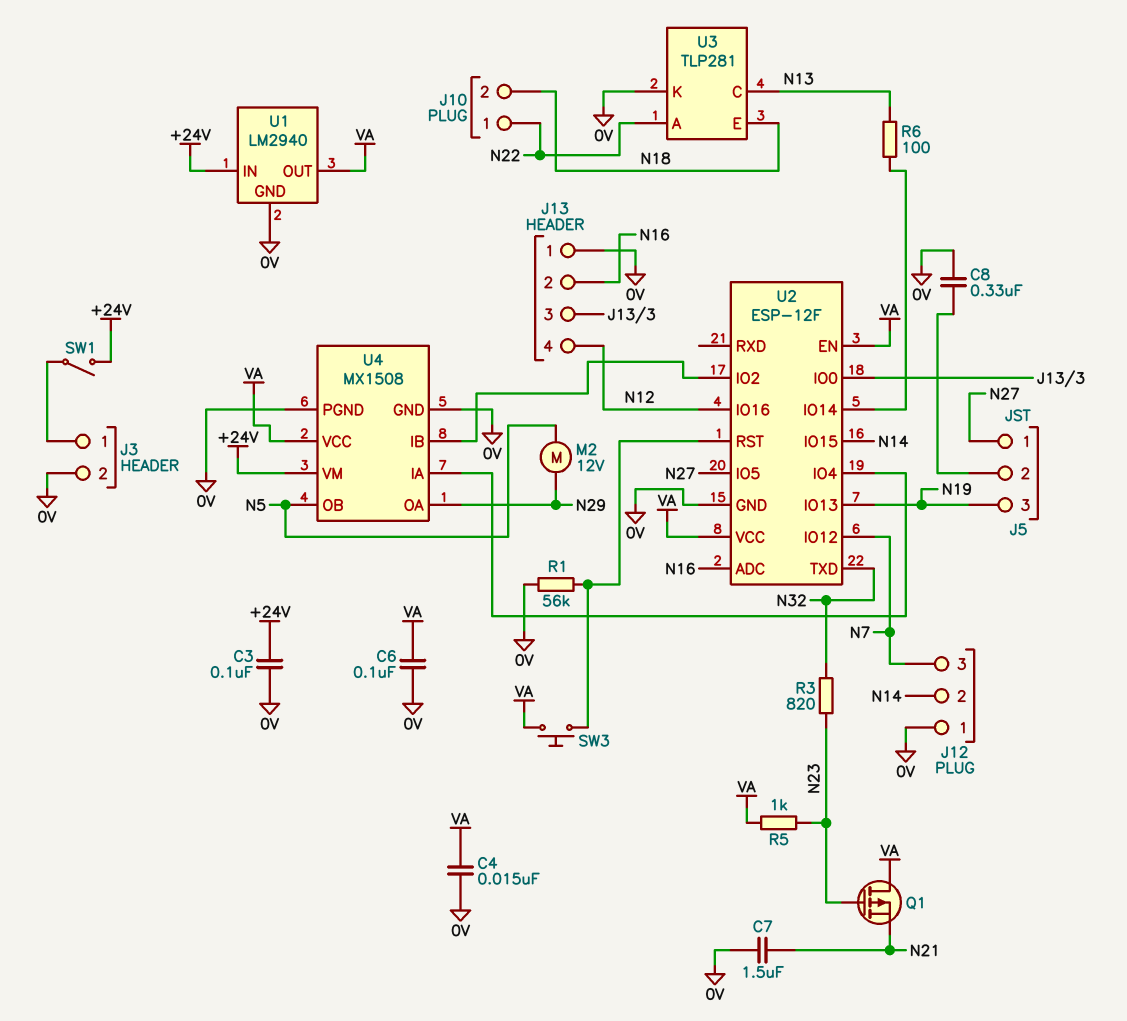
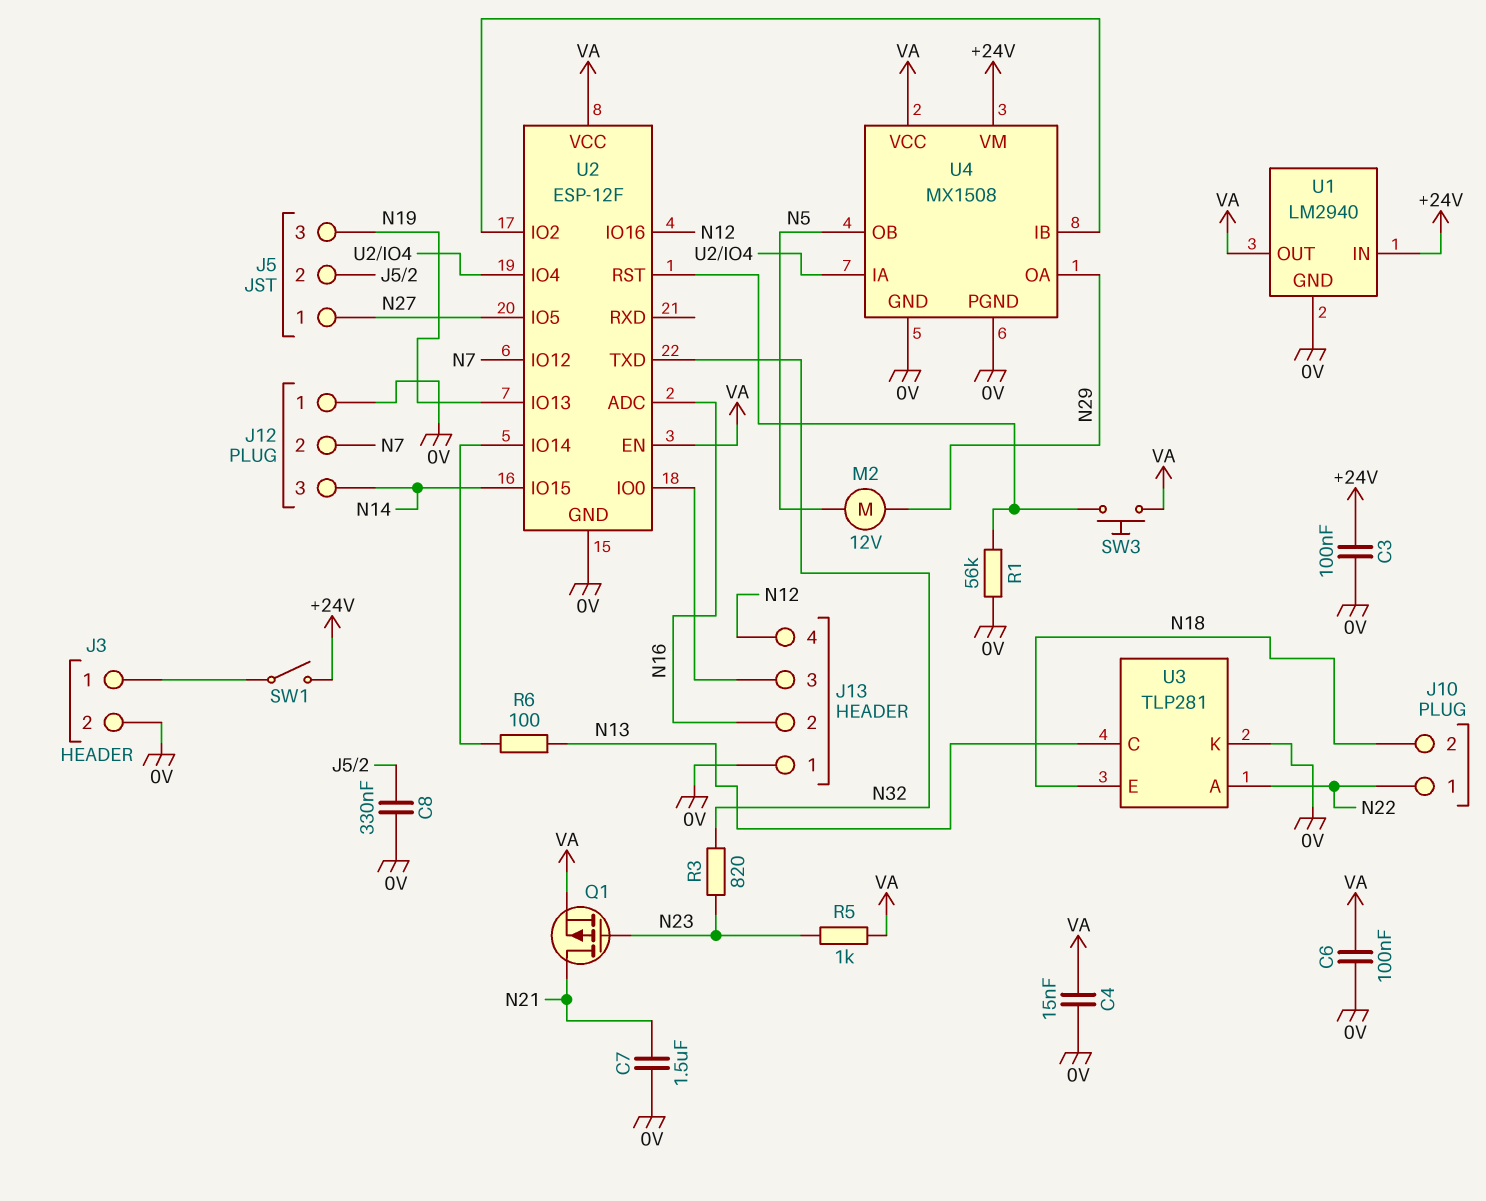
J12 pin 2: N14 -> N7
J12 pin 3: N7 -> N14
Q1: PMOS (G N23, D VA, S N21) -> PMOS (G N23, D N21, S VA)

